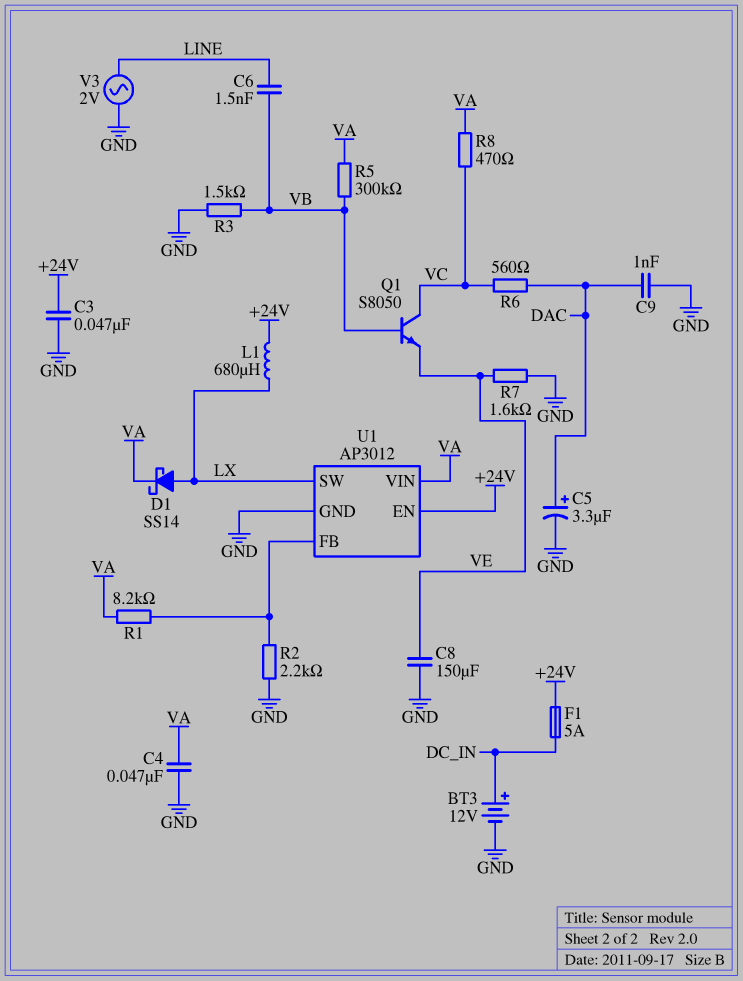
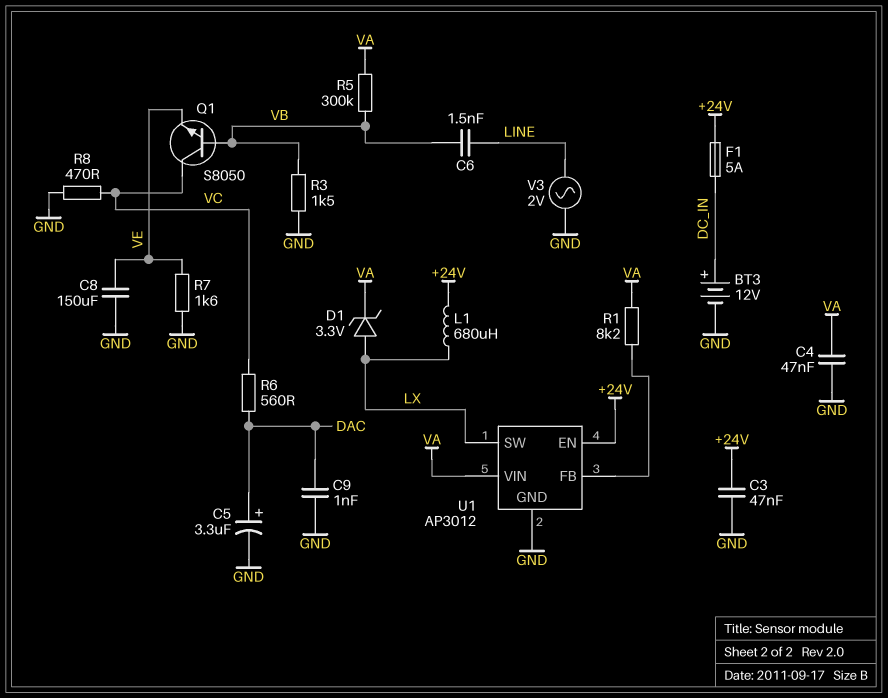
D1: schottky SS14 (A LX, K VA) -> zener 3.3V (A LX, K VA)
R2: 2.2k (GND, U1/FB) -> none
R8: 470 (VA, VC) -> 470 (GND, VC)

